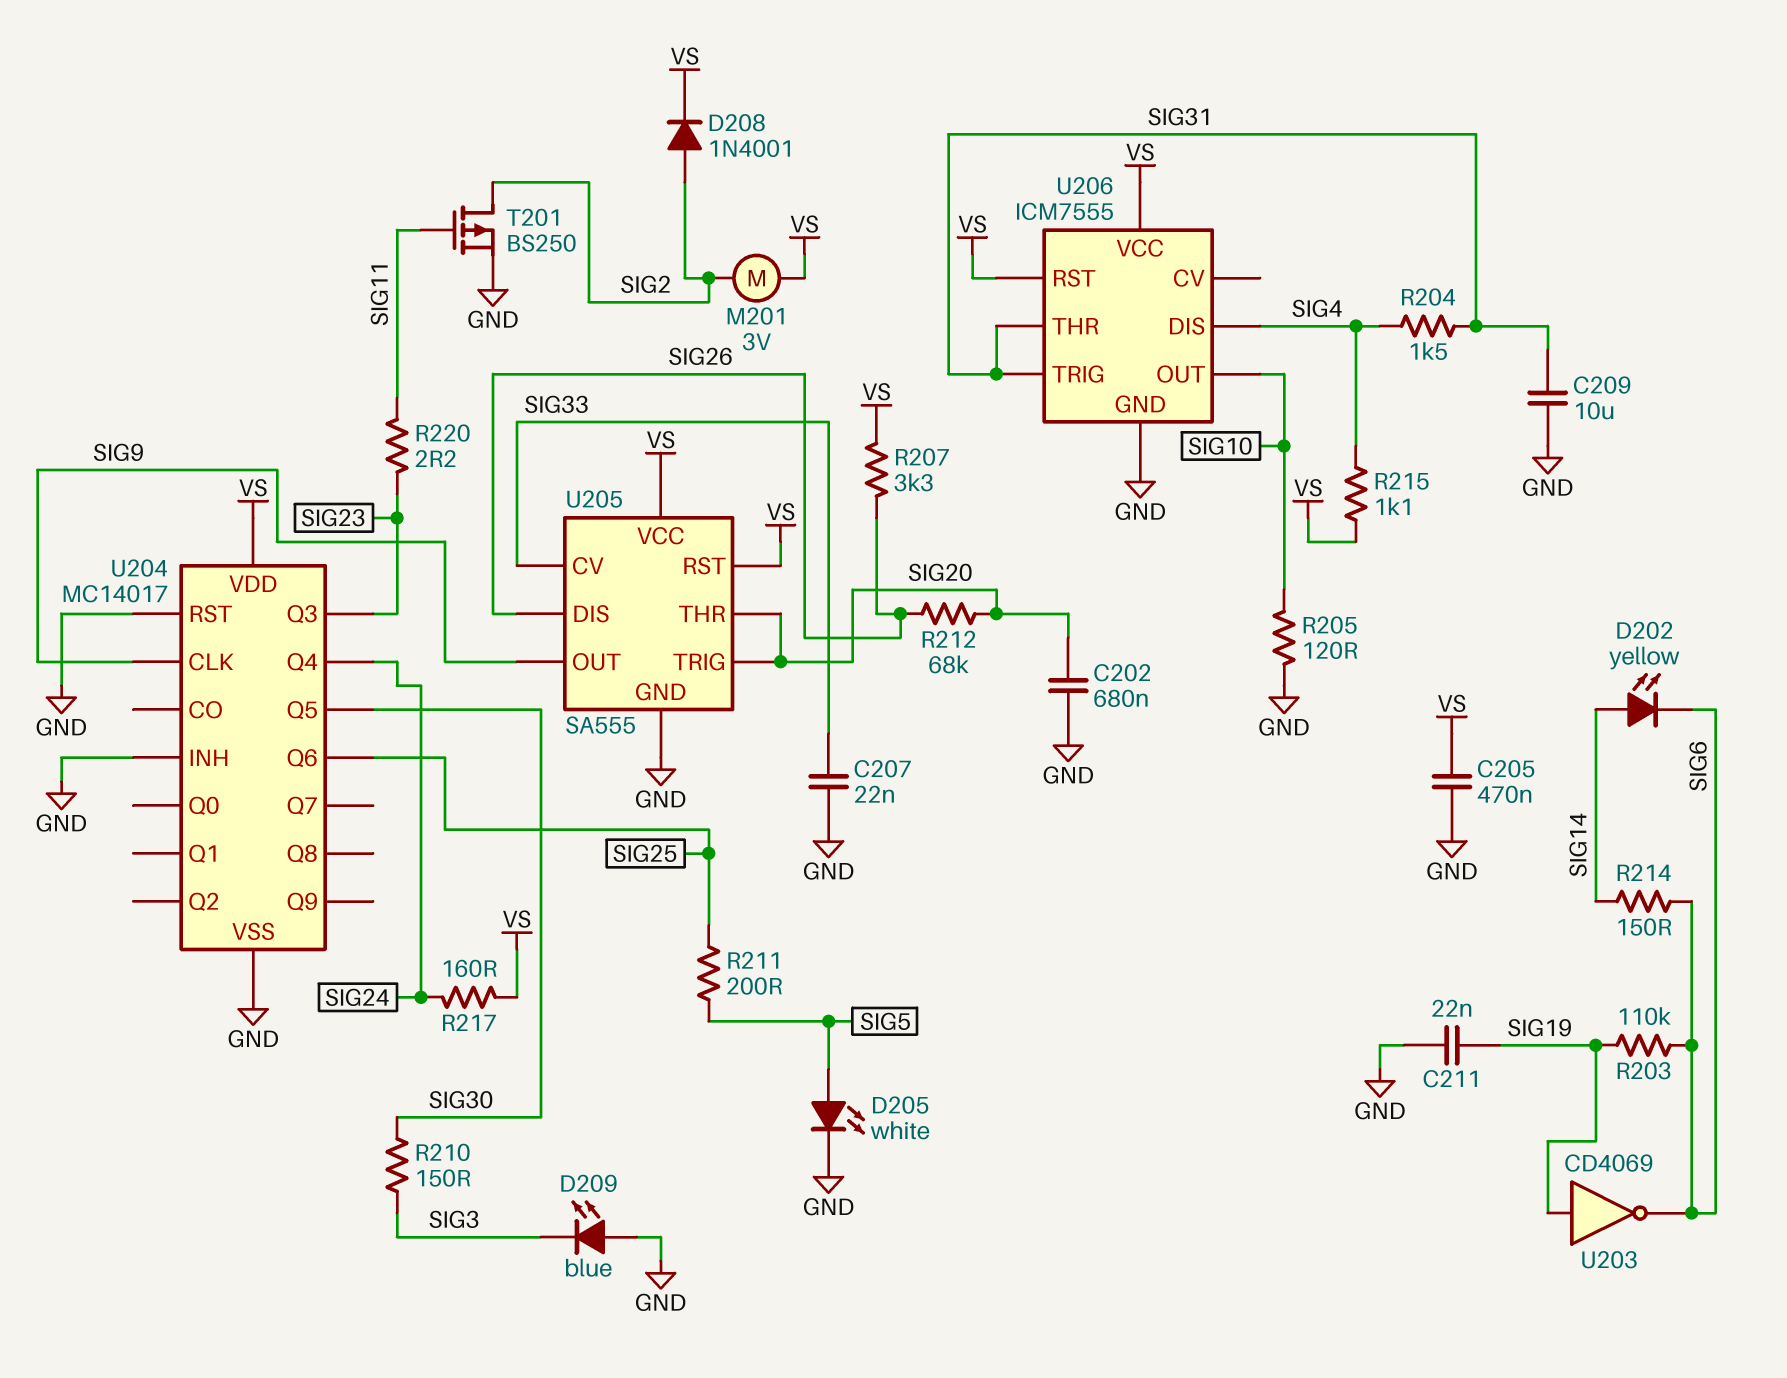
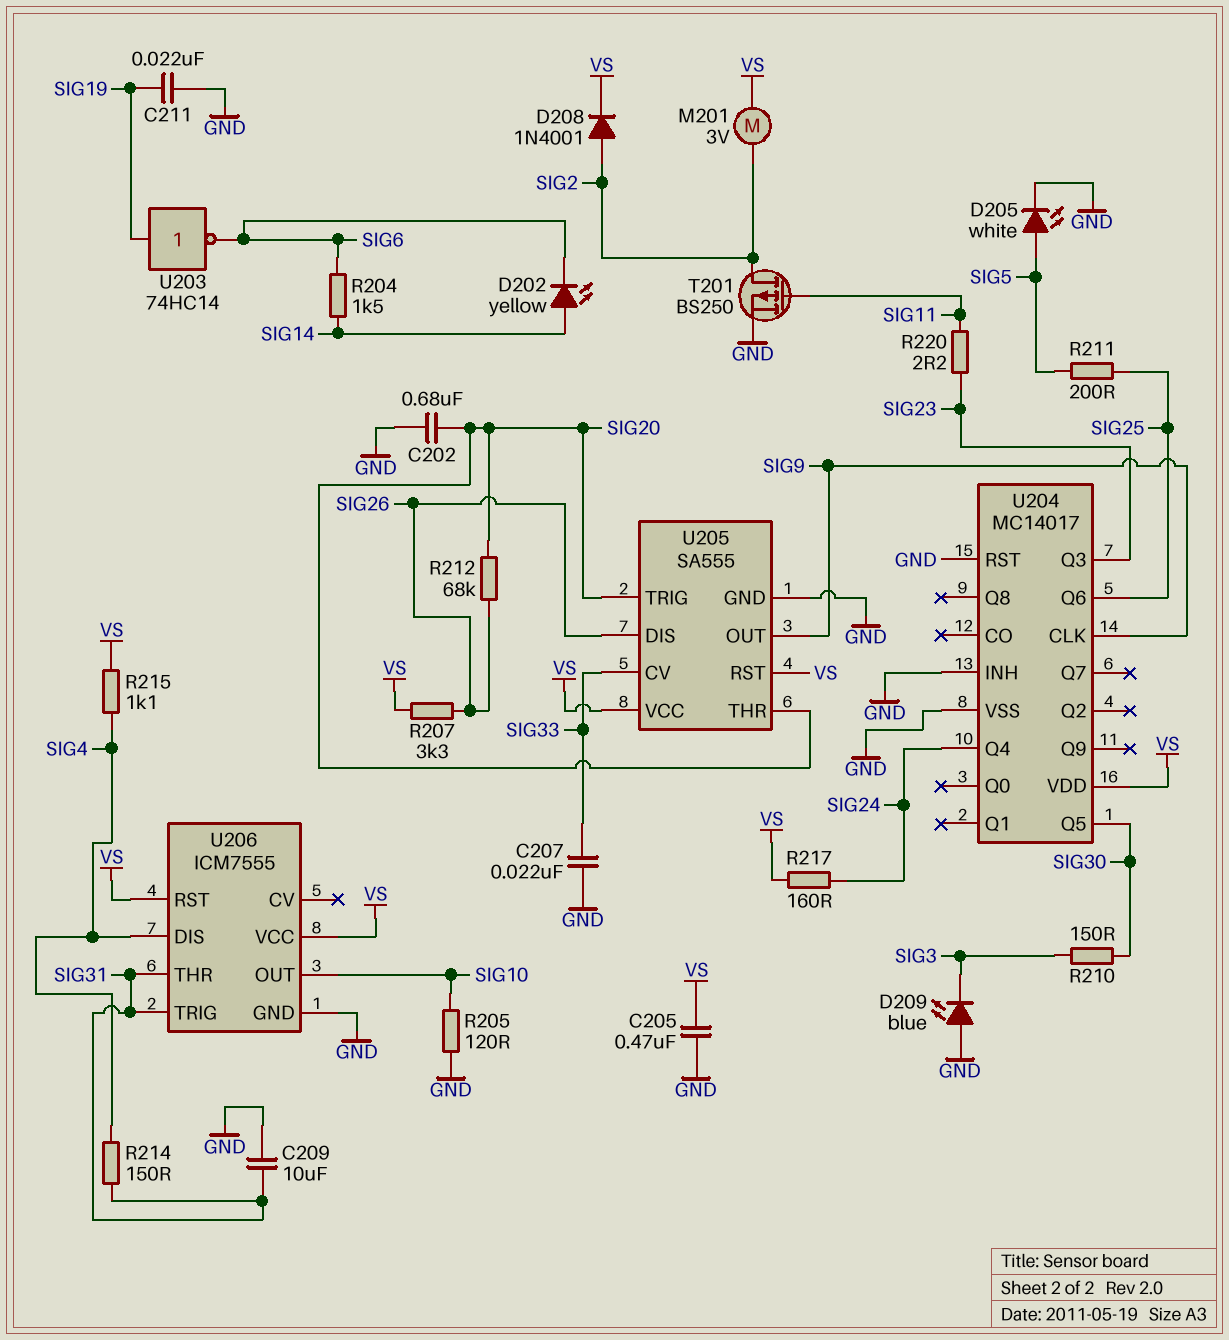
R203: 110k (SIG6, SIG19) -> none
R204: 1.5k (SIG4, SIG31) -> 1.5k (SIG6, SIG14)
R214: 150 (SIG6, SIG14) -> 150 (SIG4, SIG31)
U203: NOT CD4069 (in SIG19, out SIG6) -> NOT 74HC14 (in SIG19, out SIG6)

